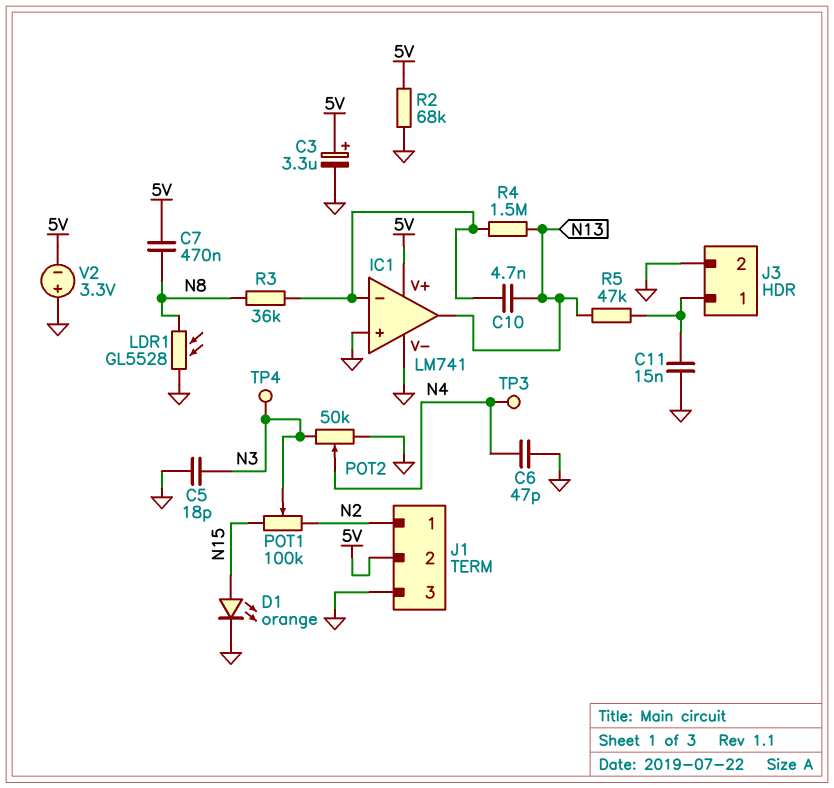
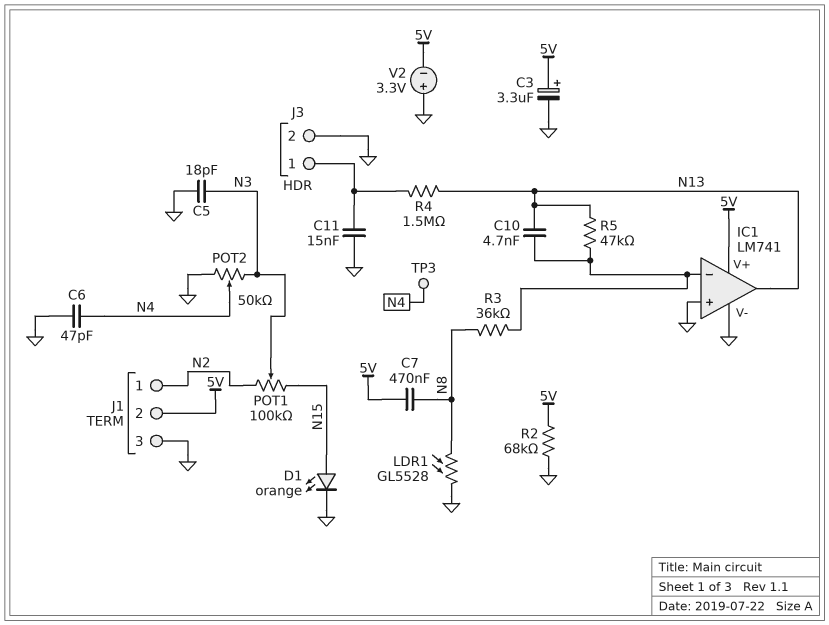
R4: 1.5M (IC1/in-, N13) -> 1.5M (J3/1, N13)
R5: 47k (J3/1, N13) -> 47k (IC1/in-, N13)
TP4: test point (N3) -> none

